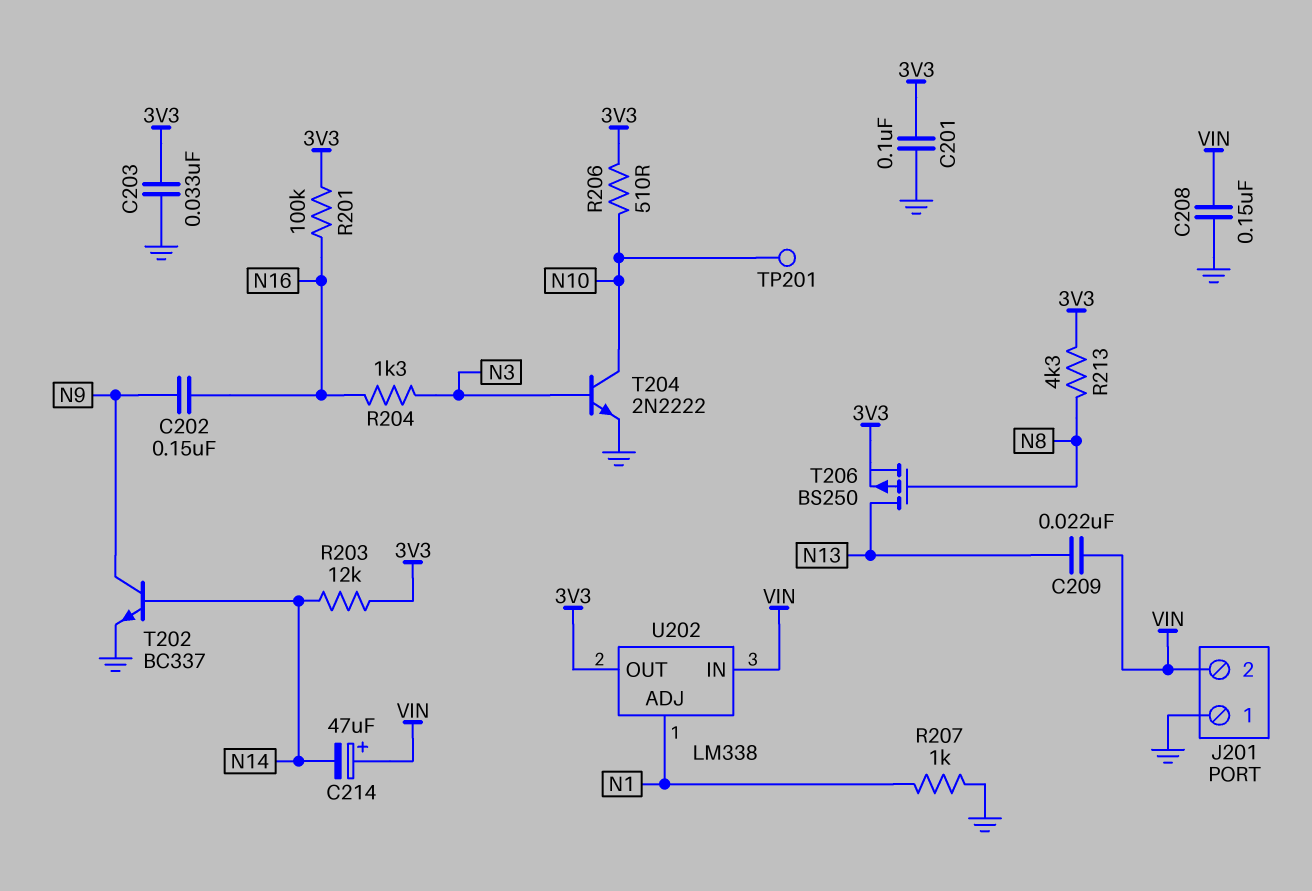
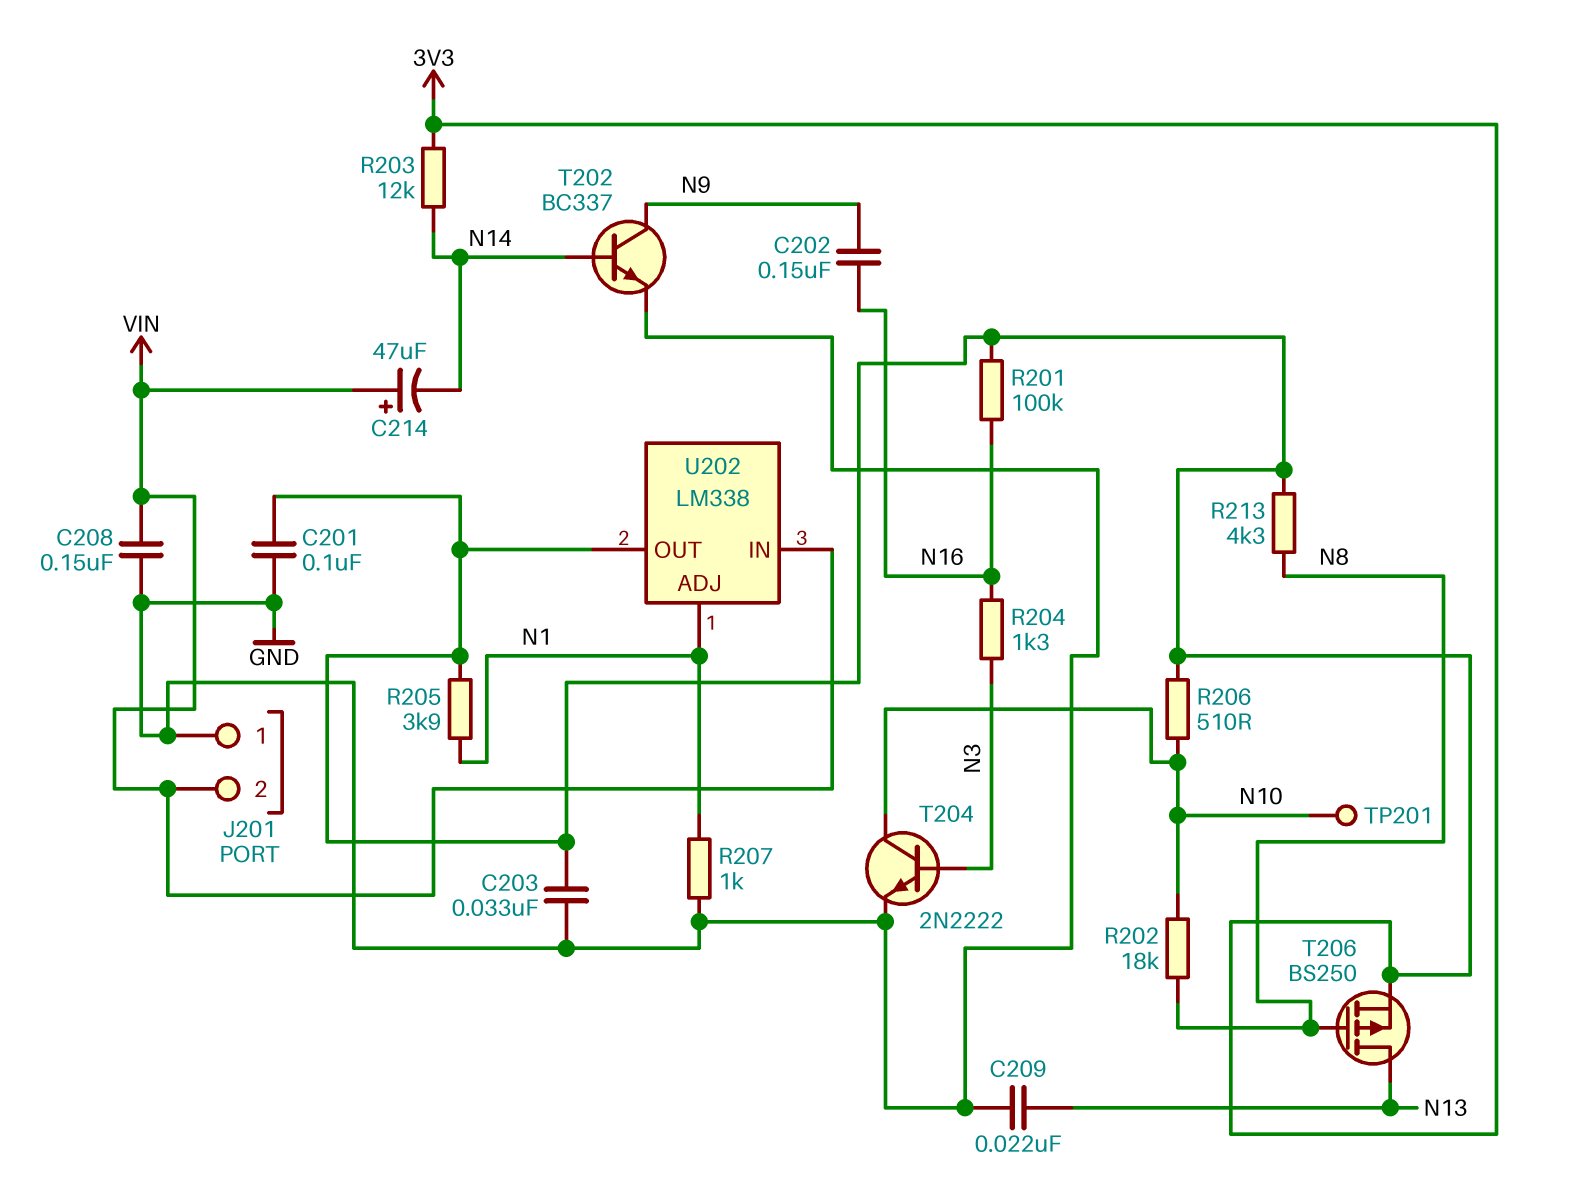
C209: 22nF (N13, VIN) -> 22nF (GND, N13)
R202: none -> 18k (N8, N10)
R205: none -> 3.9k (3V3, N1)

